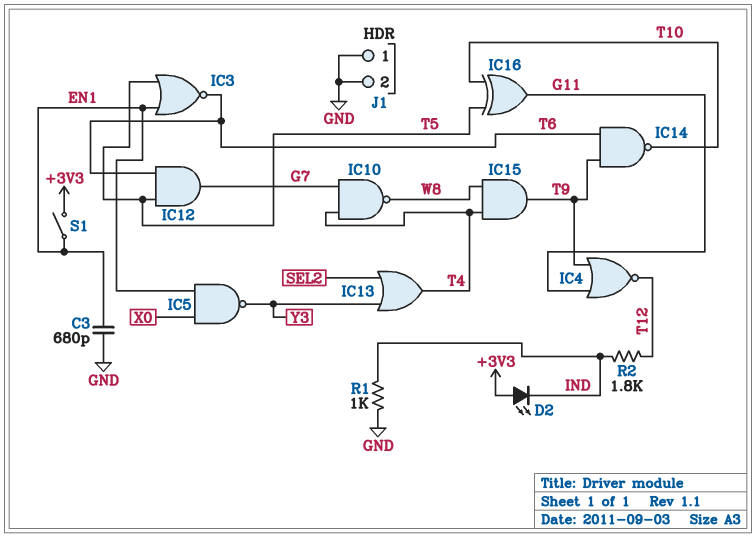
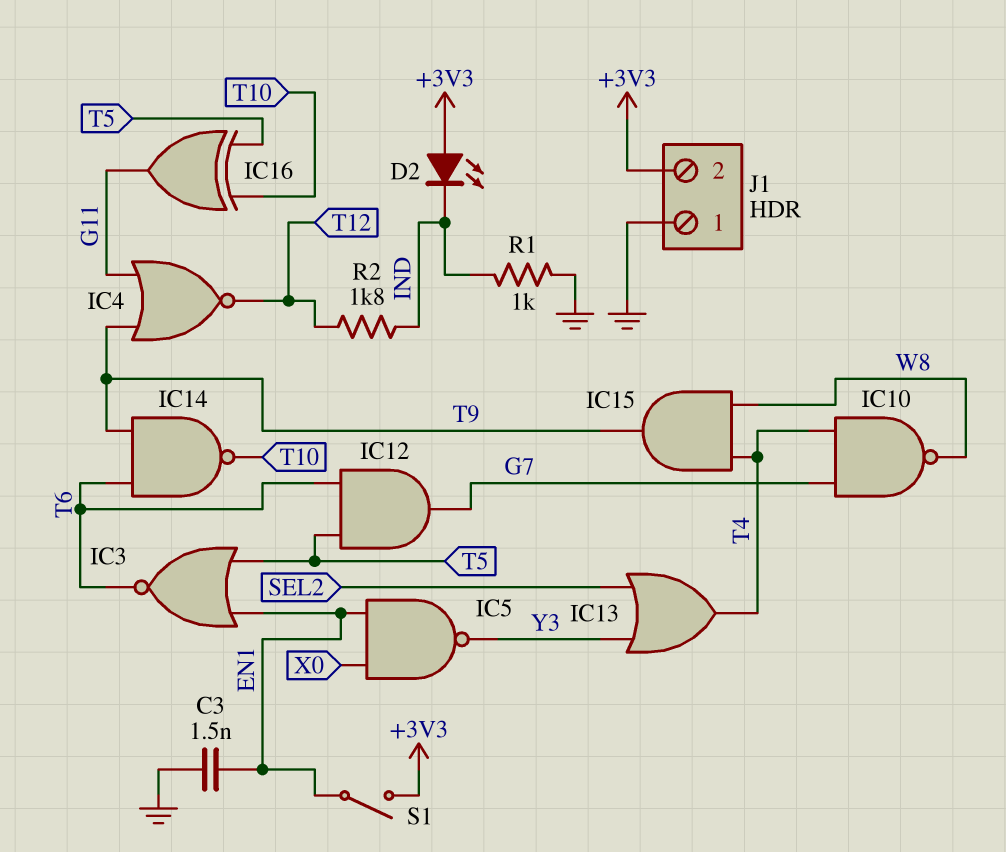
C3: 680pF (EN1, GND) -> 1.5nF (EN1, GND)
J1 pin 2: GND -> +3V3

